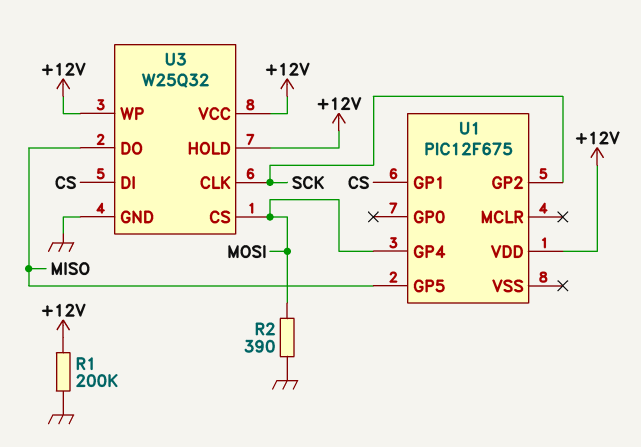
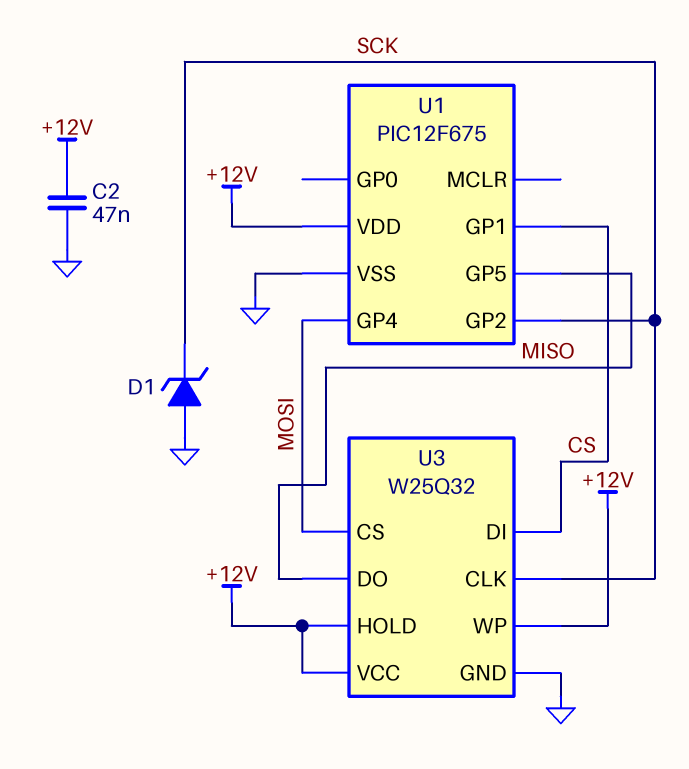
C2: none -> 47nF (+12V, GND)
D1: none -> zener (A GND, K SCK)
R1: 200k (+12V, GND) -> none
R2: 390 (GND, MOSI) -> none
U1 pin VSS: none -> GND

